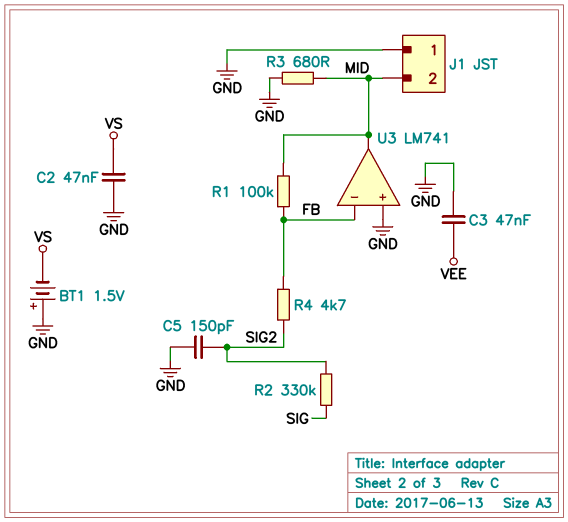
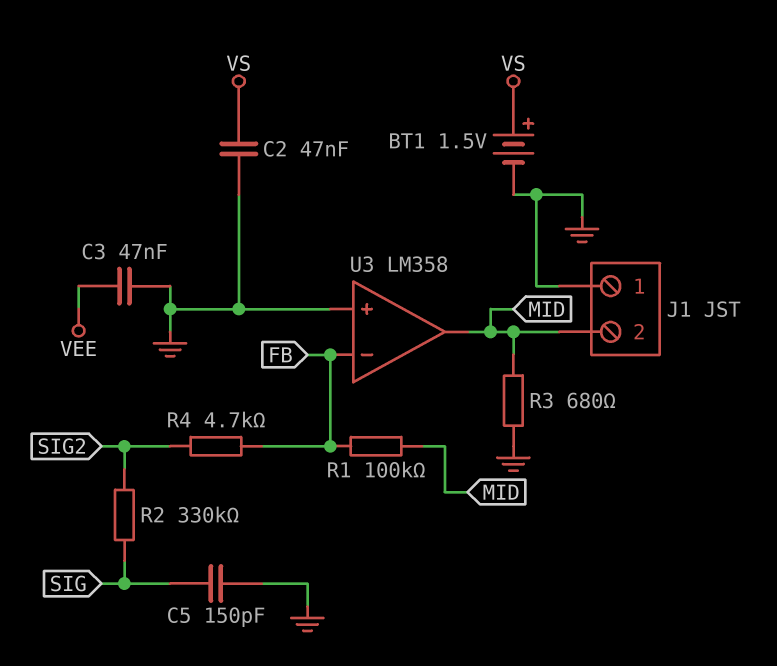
BT1: 1.5V (plus GND, minus VS) -> 1.5V (plus VS, minus GND)
C5: 150pF (GND, SIG2) -> 150pF (GND, SIG)
U3: LM741 -> LM358

